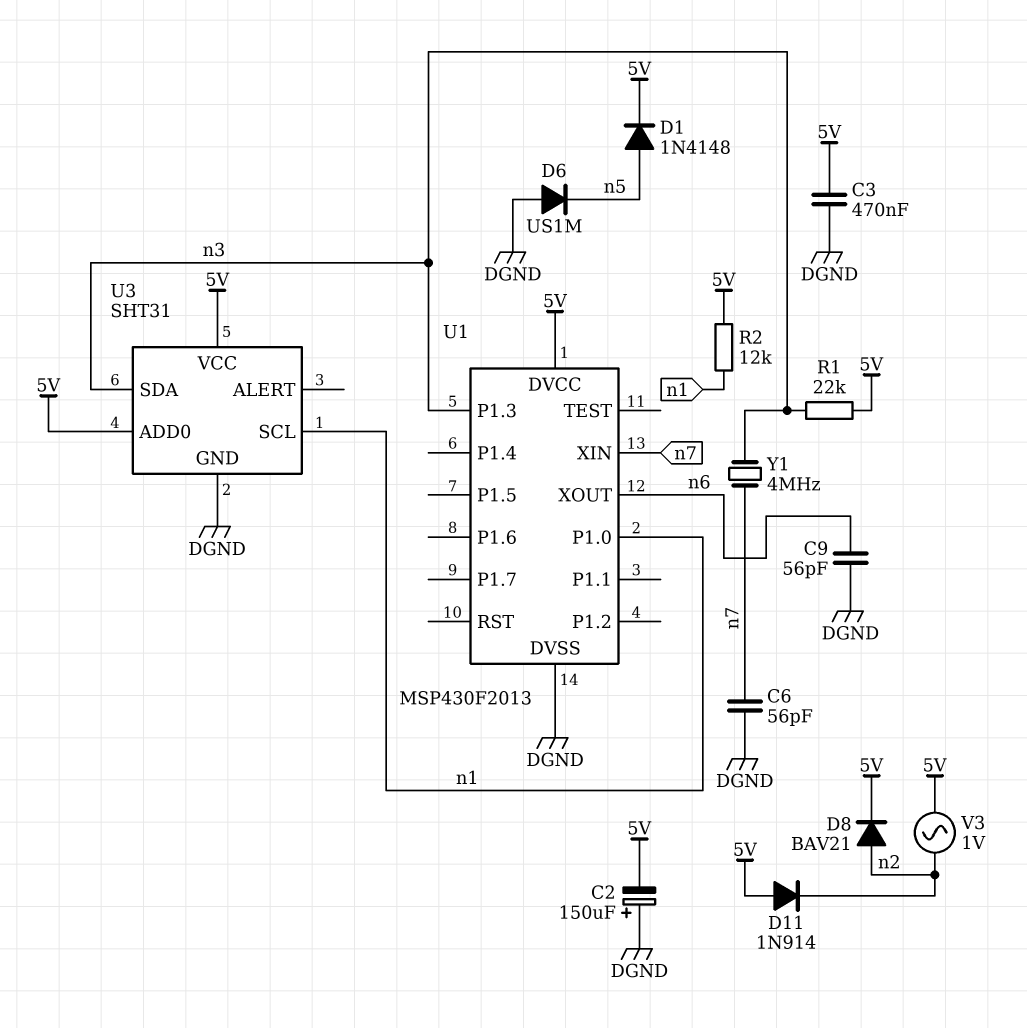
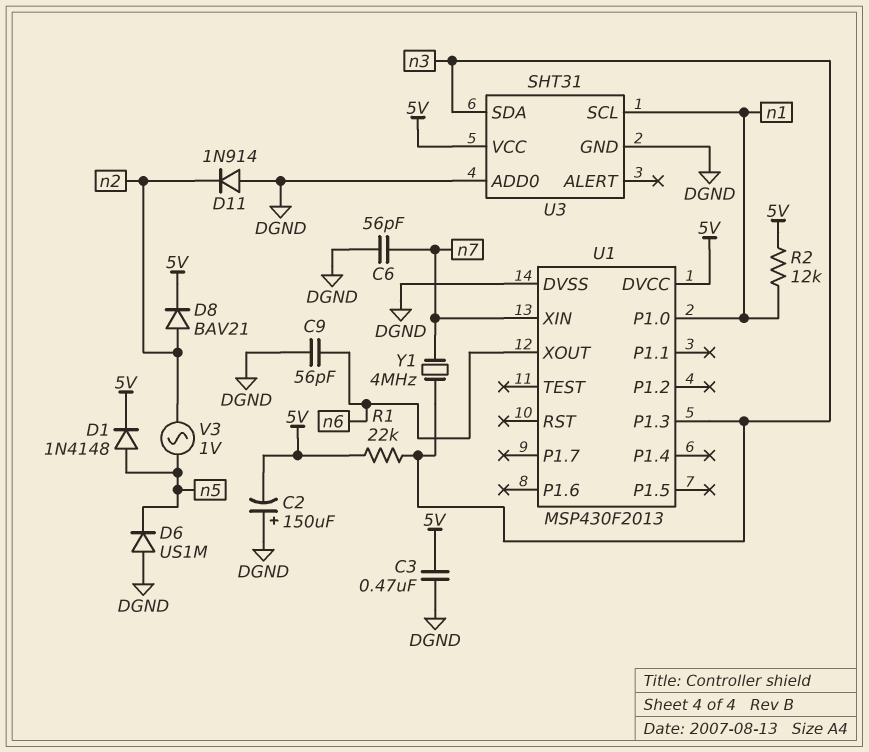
D11: diode 1N914 (A 5V, K n2) -> diode 1N914 (A DGND, K n2)
U3 pin ADD0: 5V -> DGND
V3: AC 1V (5V, n2) -> AC 1V (n2, n5)

